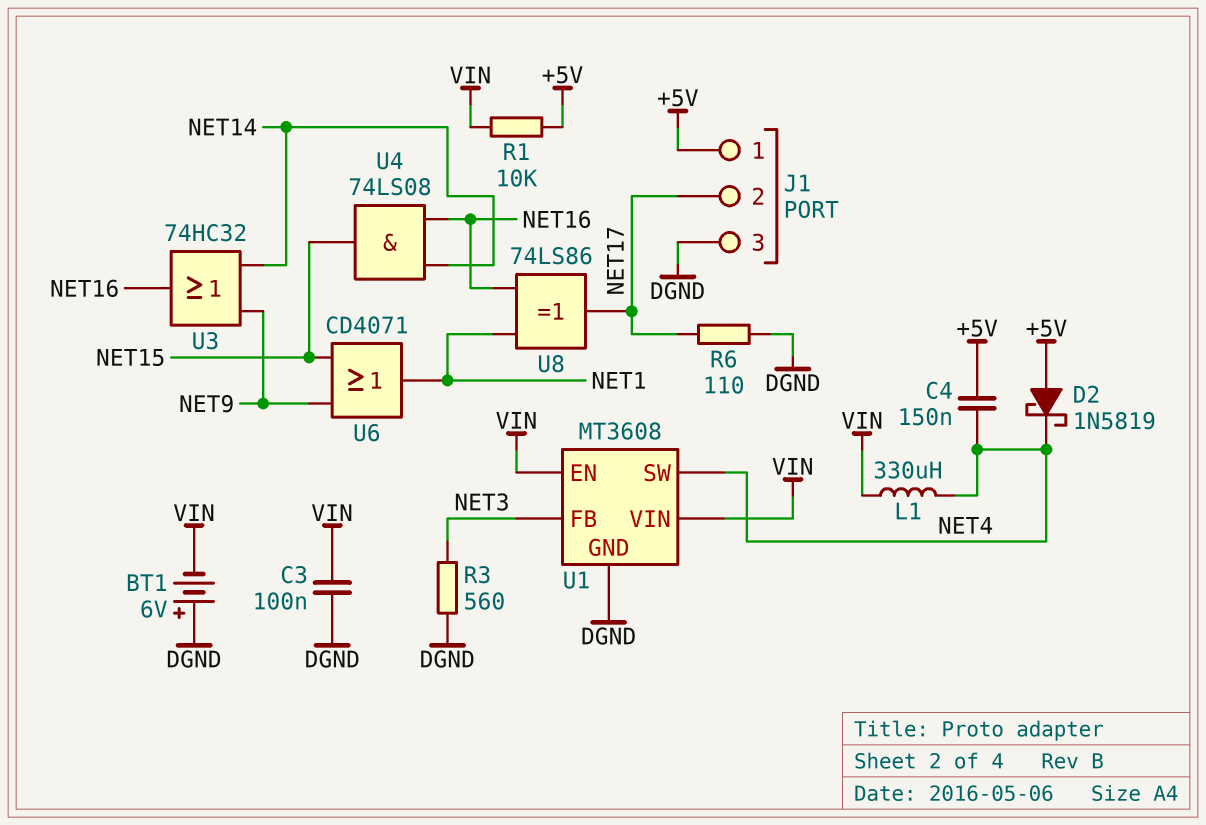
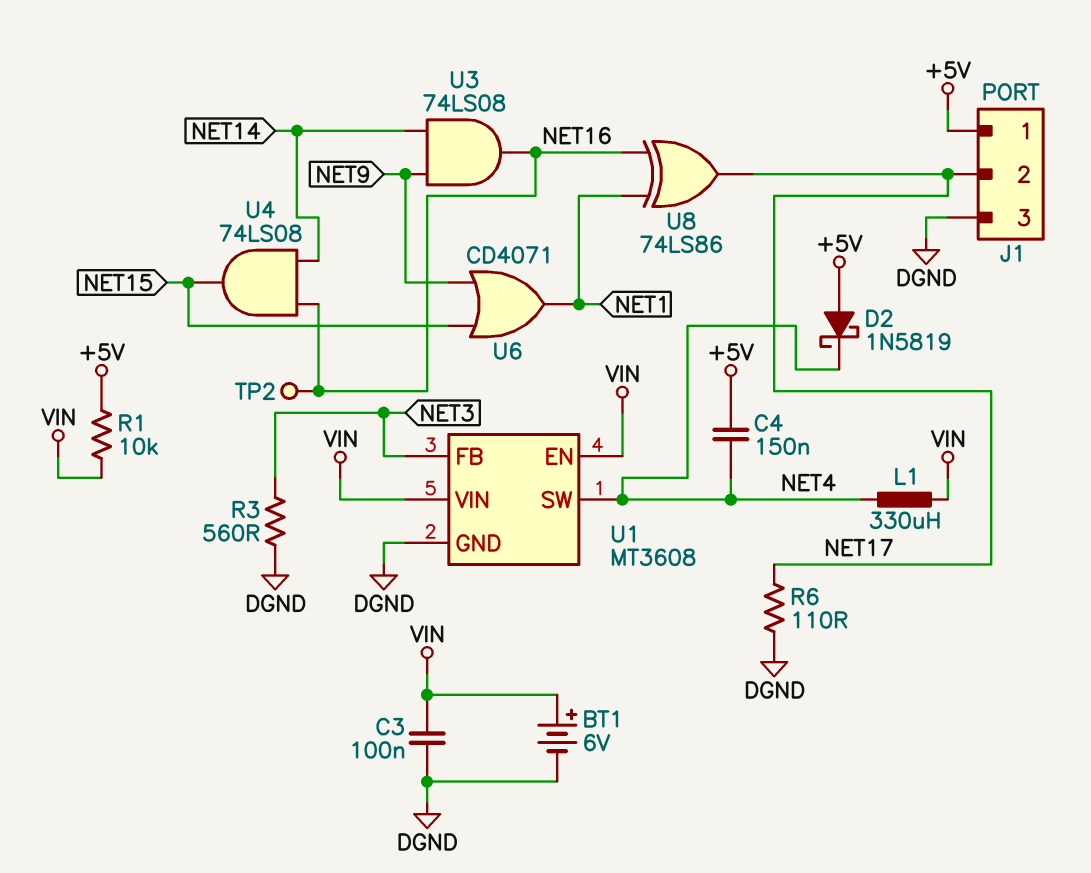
BT1: 6V (plus DGND, minus VIN) -> 6V (plus VIN, minus DGND)
TP2: none -> test point (NET16)
U3: OR 74HC32 (in NET9, in NET14, out NET16) -> AND 74LS08 (in NET9, in NET14, out NET16)

